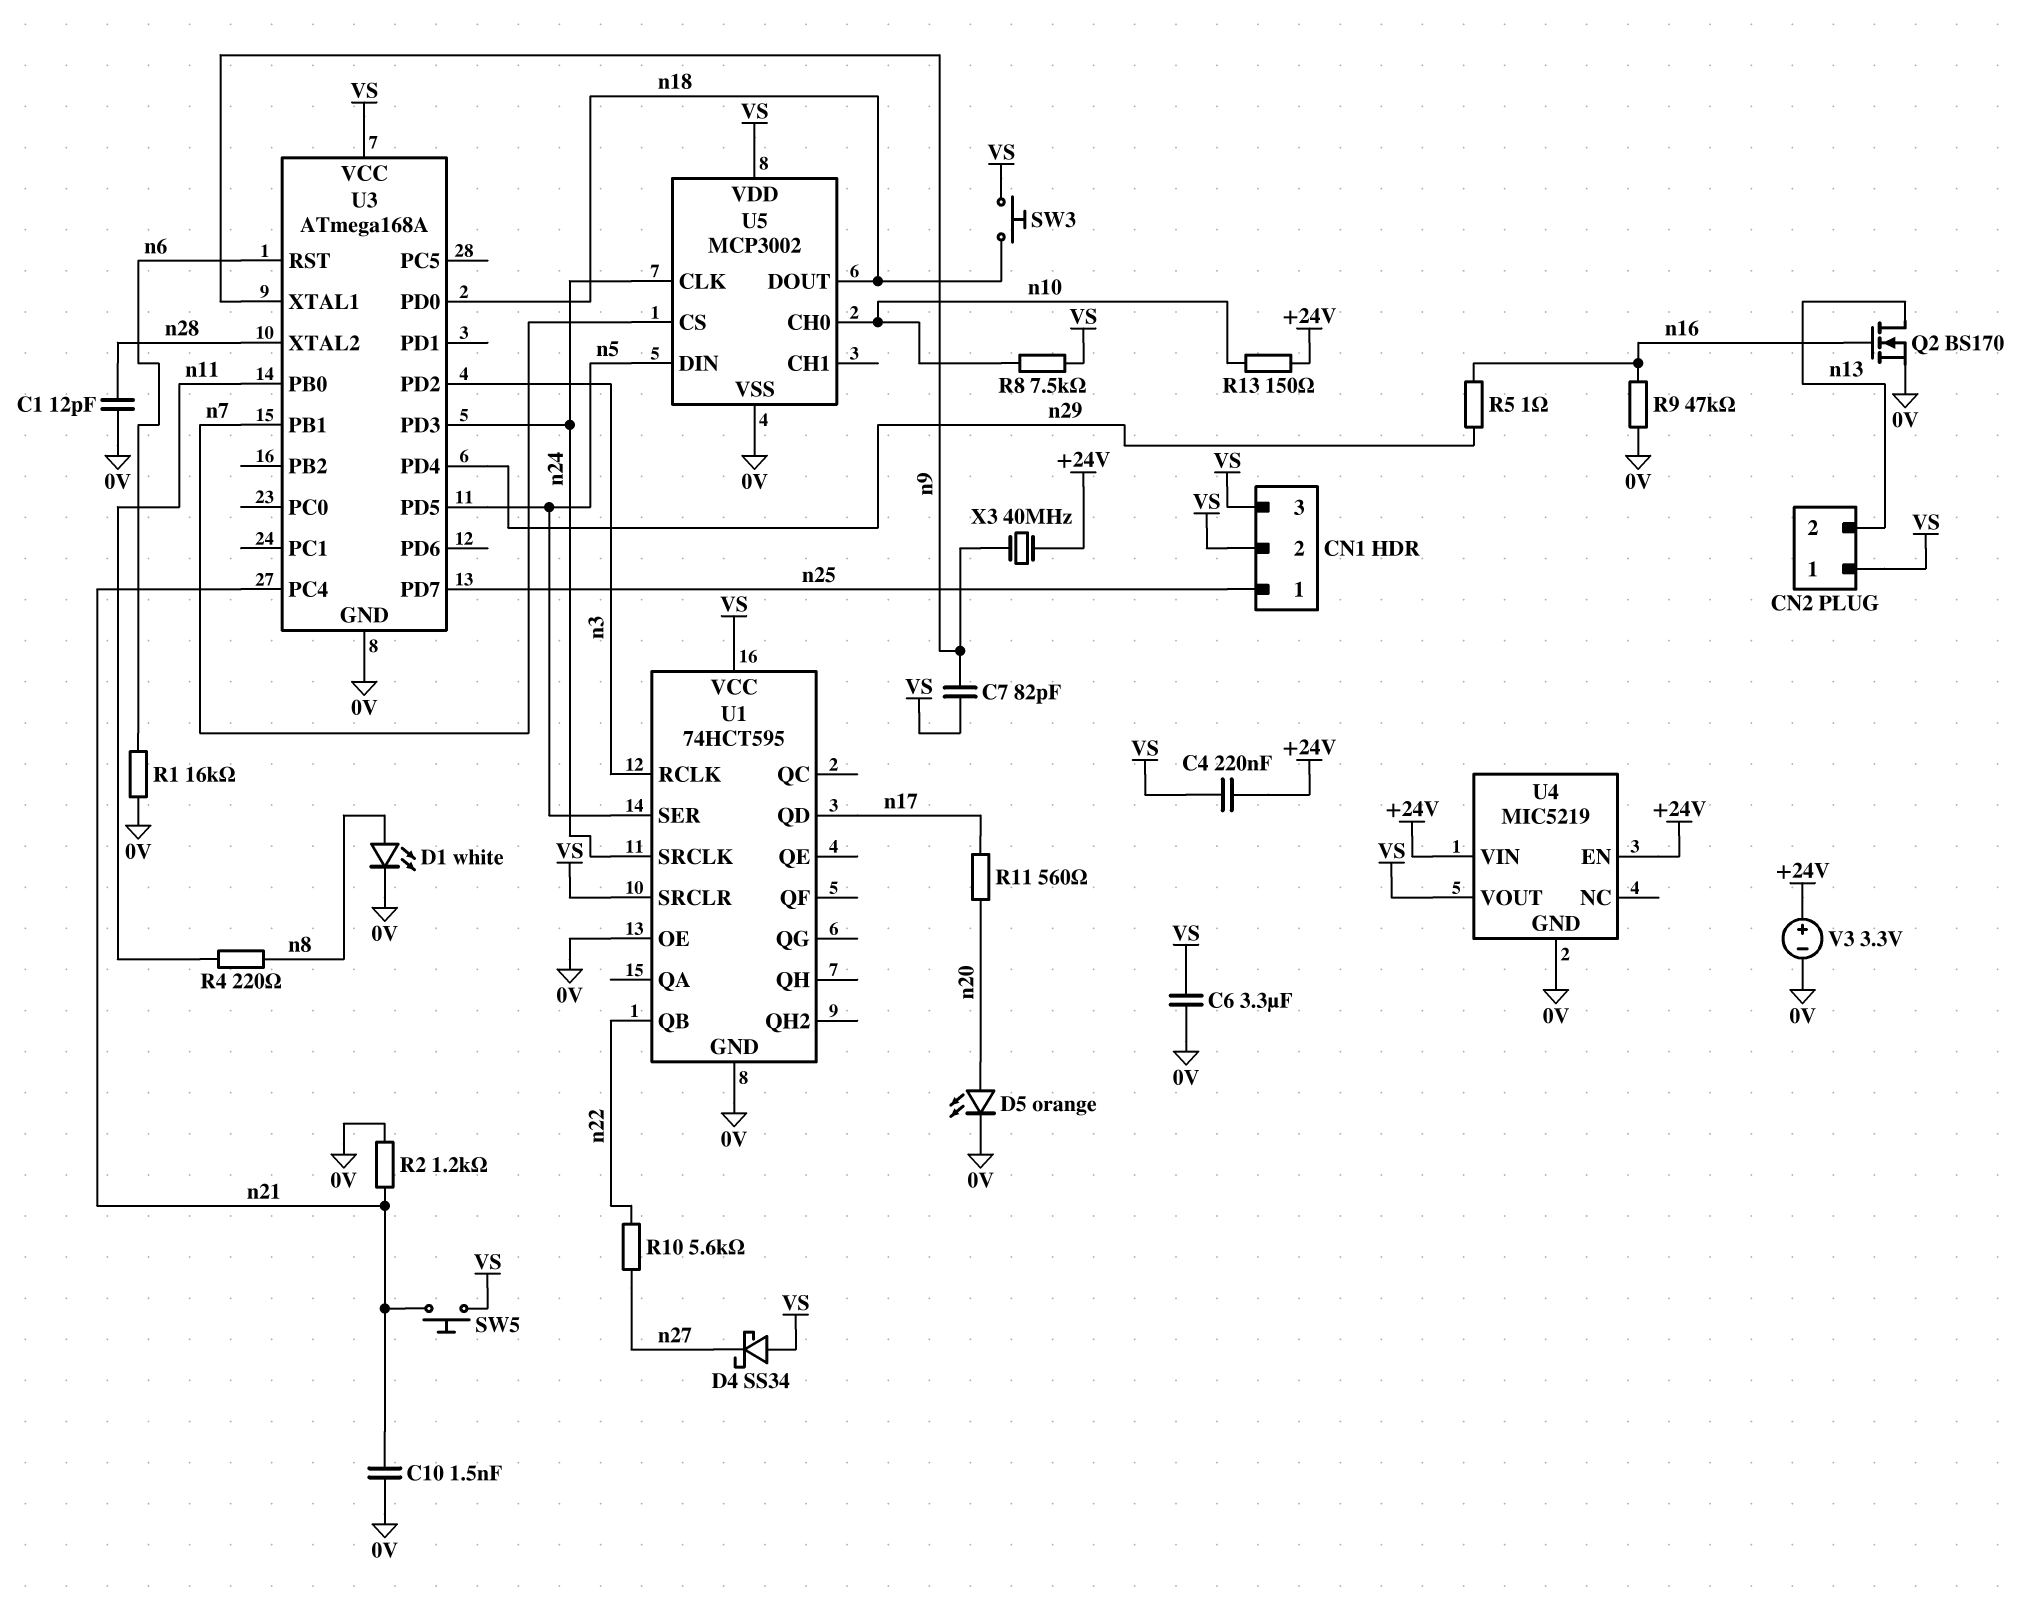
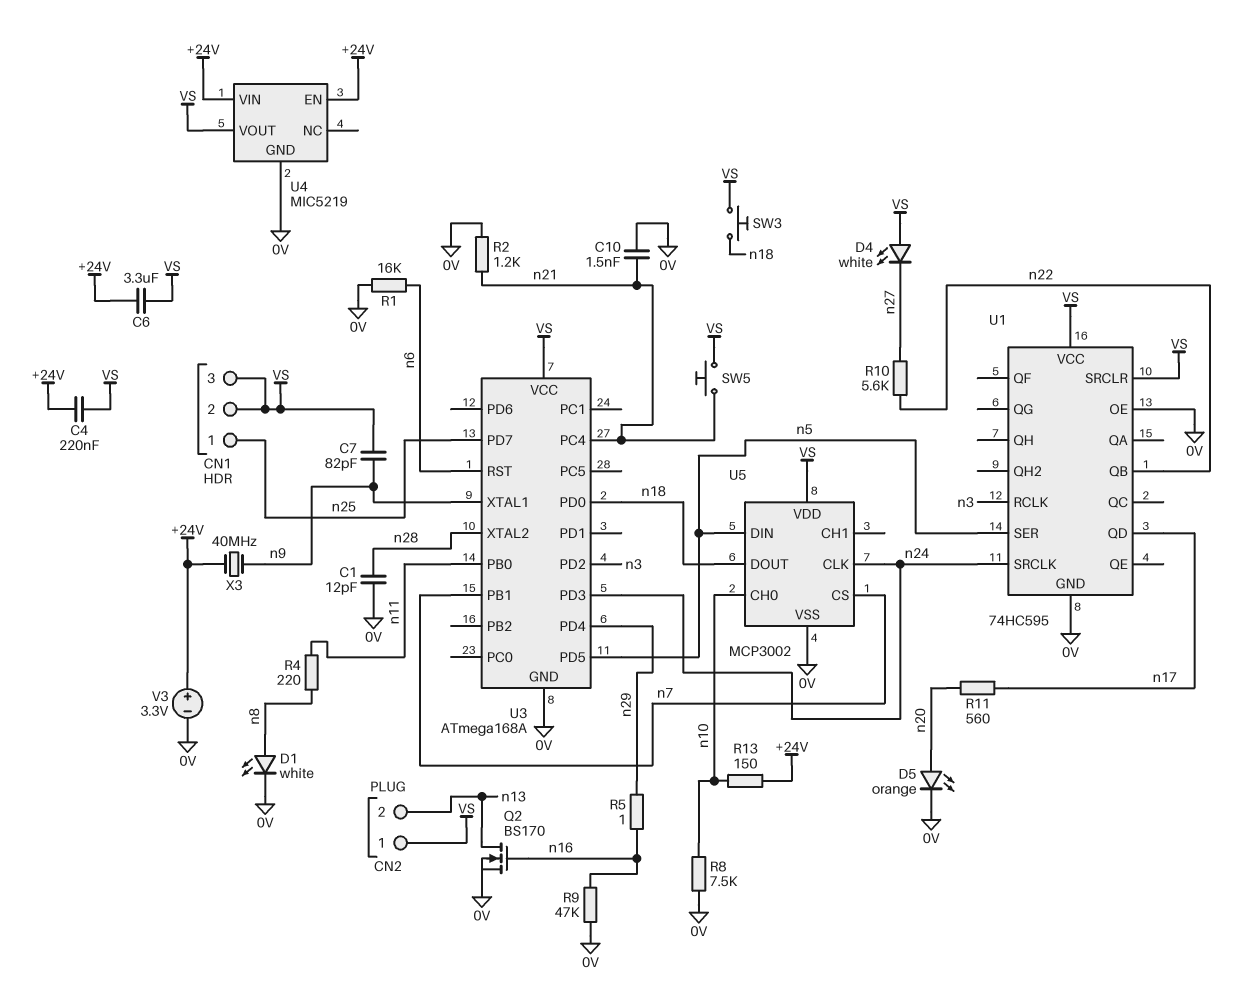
C6: 3.3uF (0V, VS) -> 3.3uF (+24V, VS)
D4: schottky SS34 (A VS, K n27) -> LED white (A VS, K n27)
R8: 7.5k (VS, n10) -> 7.5k (0V, n10)
U1: 74HCT595 -> 74HC595

